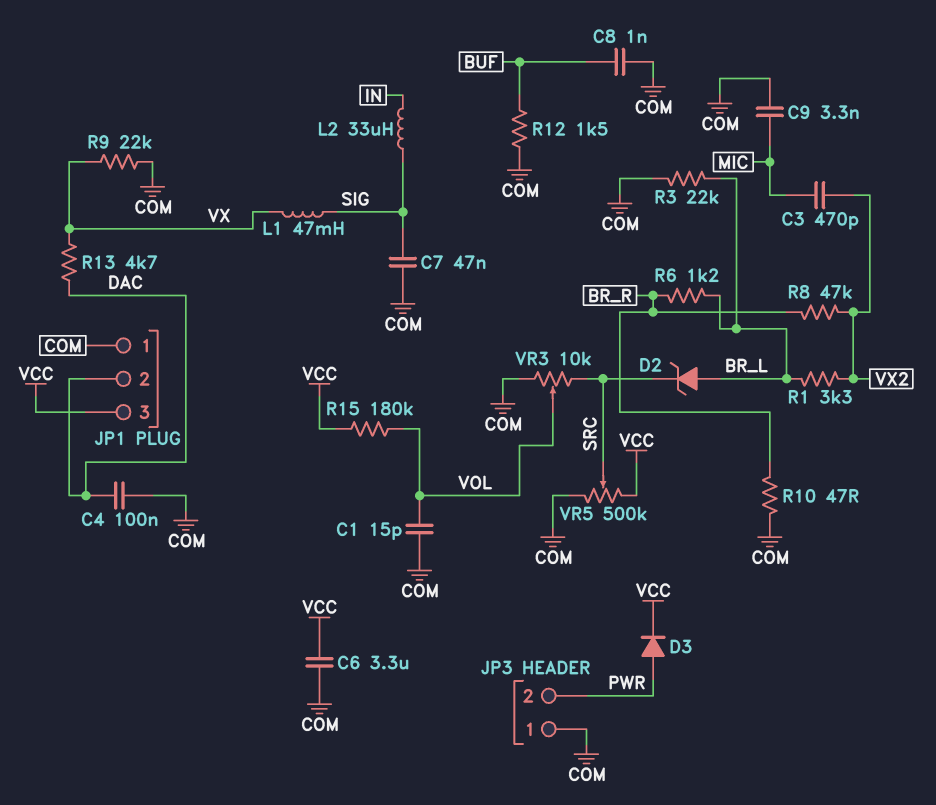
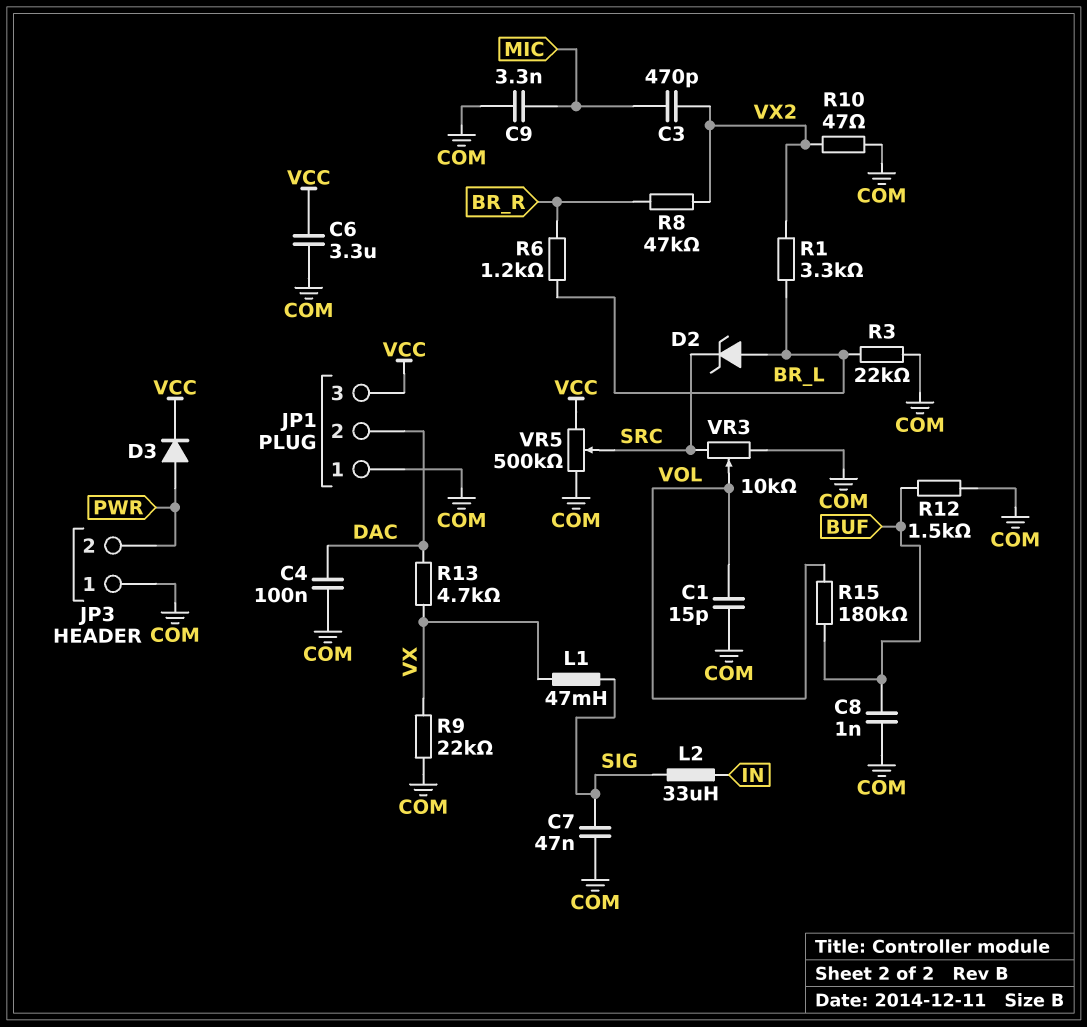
R10: 47 (BR_R, COM) -> 47 (COM, VX2)
R15: 180k (VCC, VOL) -> 180k (BUF, VOL)

